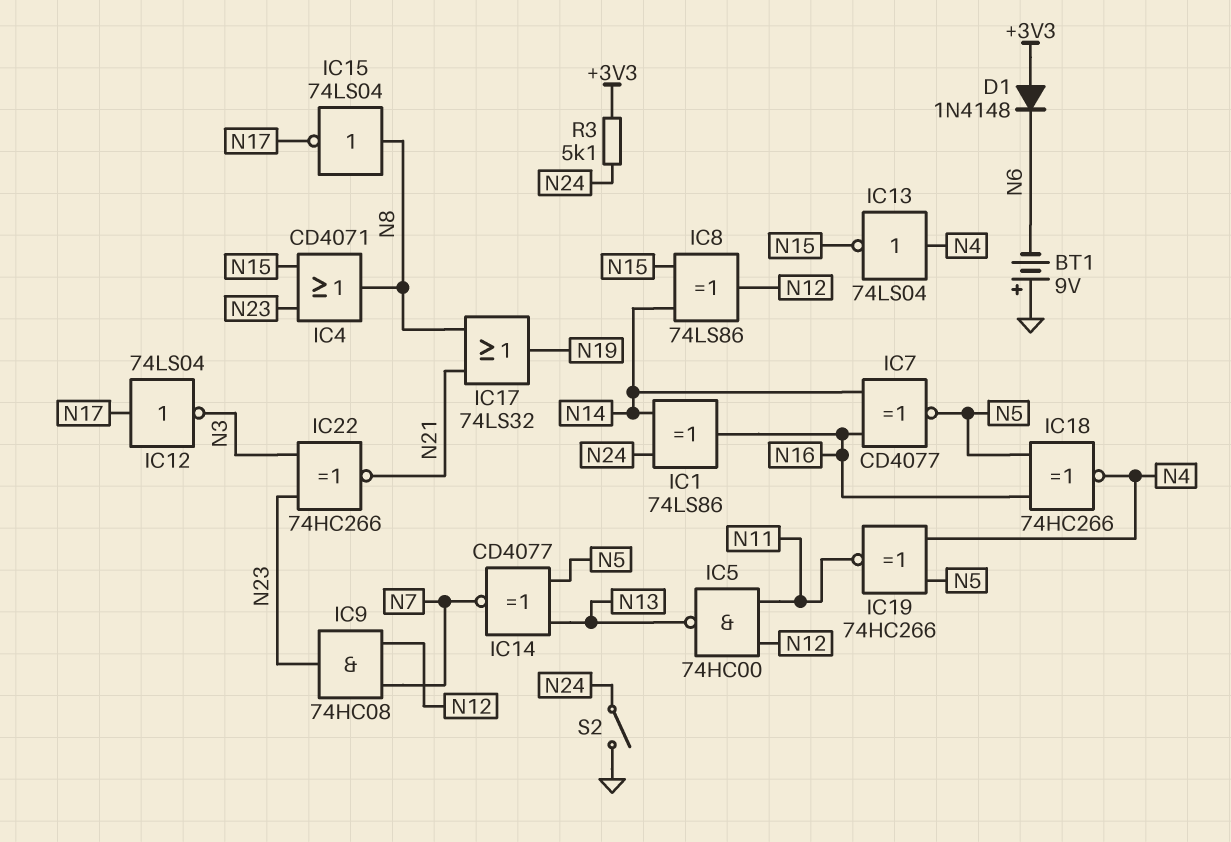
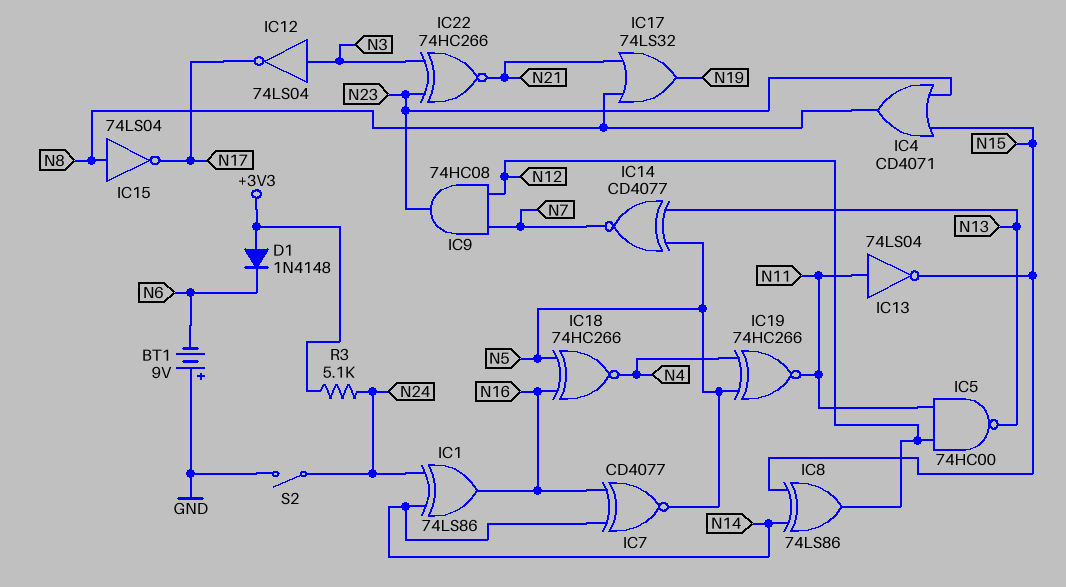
IC12: NOT 74LS04 (in N17, out N3) -> NOT 74LS04 (in N3, out N17)
IC13: NOT 74LS04 (in N4, out N15) -> NOT 74LS04 (in N11, out N15)

